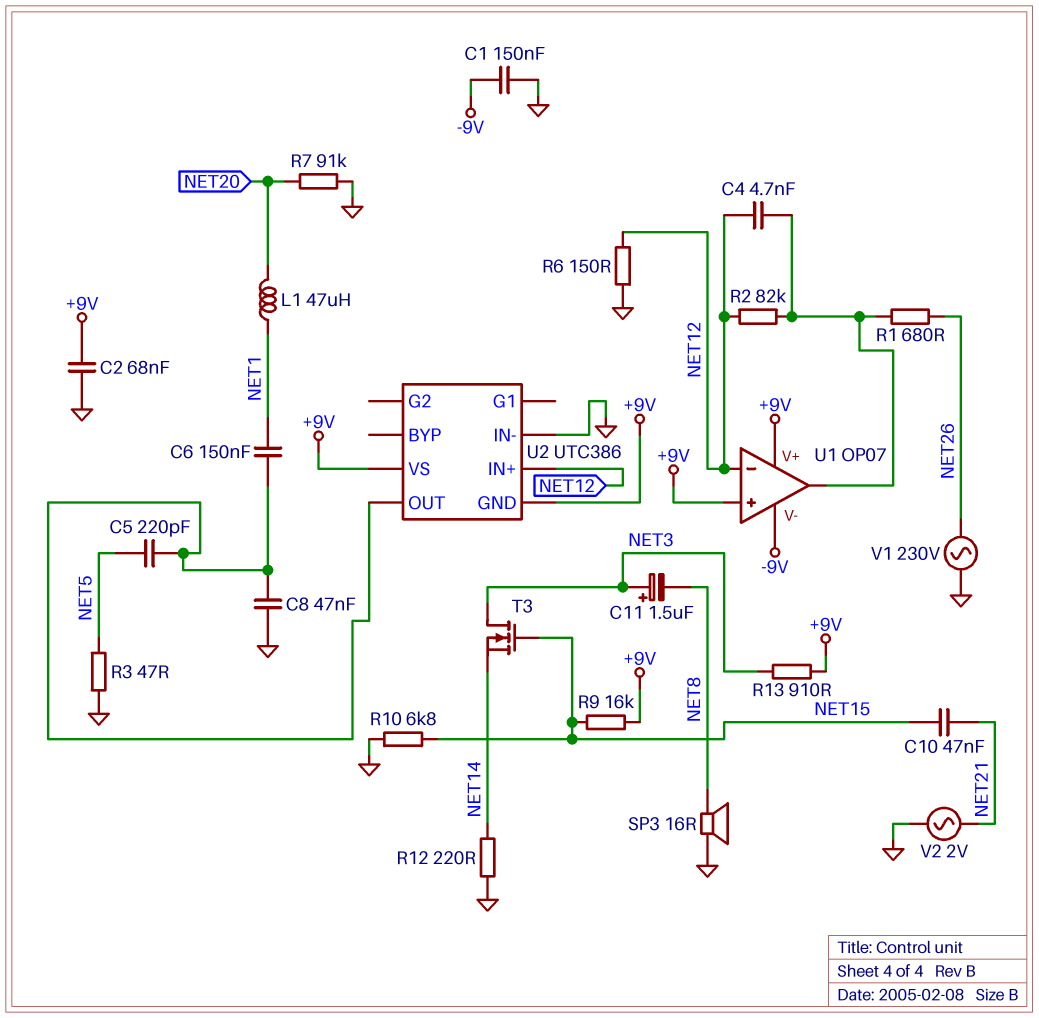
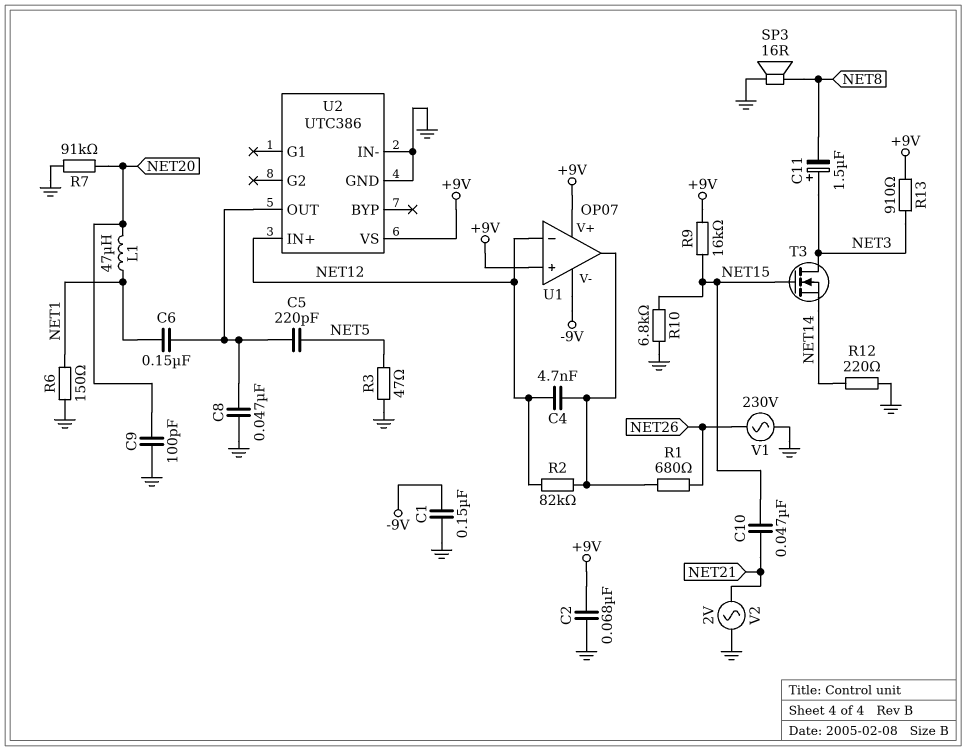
C9: none -> 100pF (GND, NET20)
R6: 150 (GND, NET12) -> 150 (GND, NET1)
U2 pin GND: +9V -> GND

